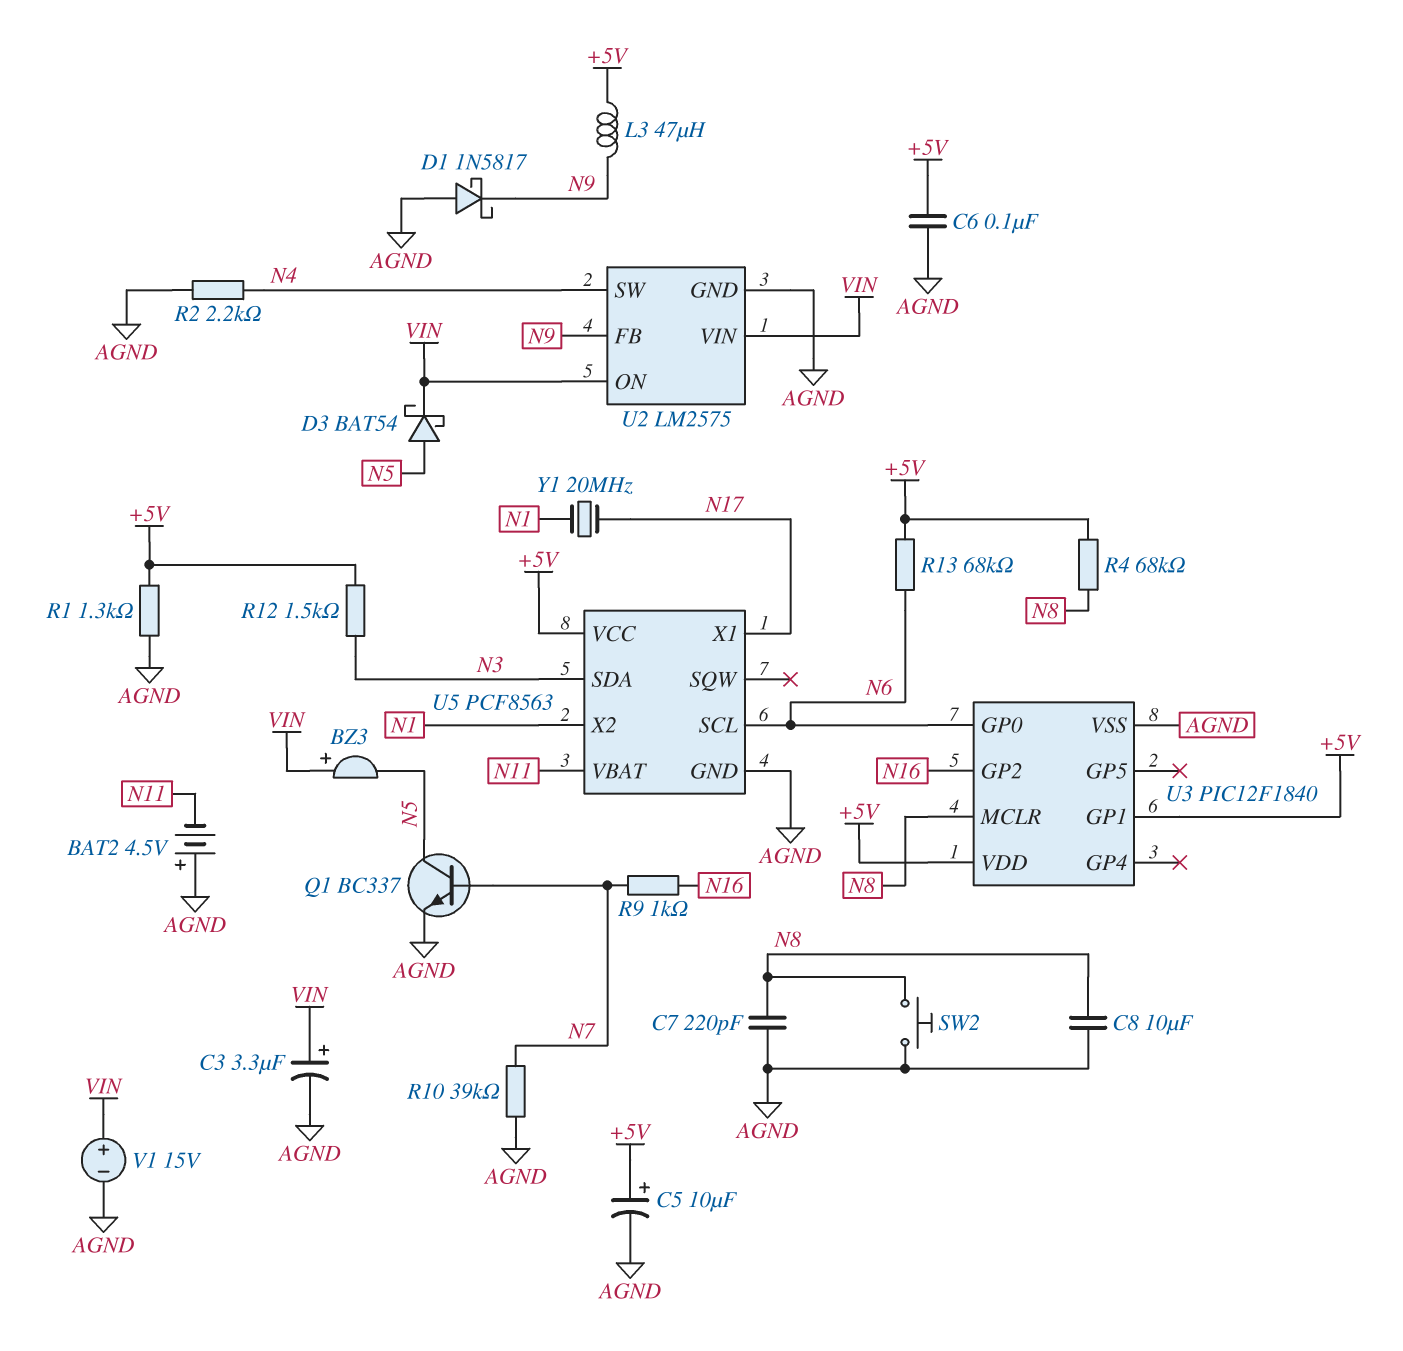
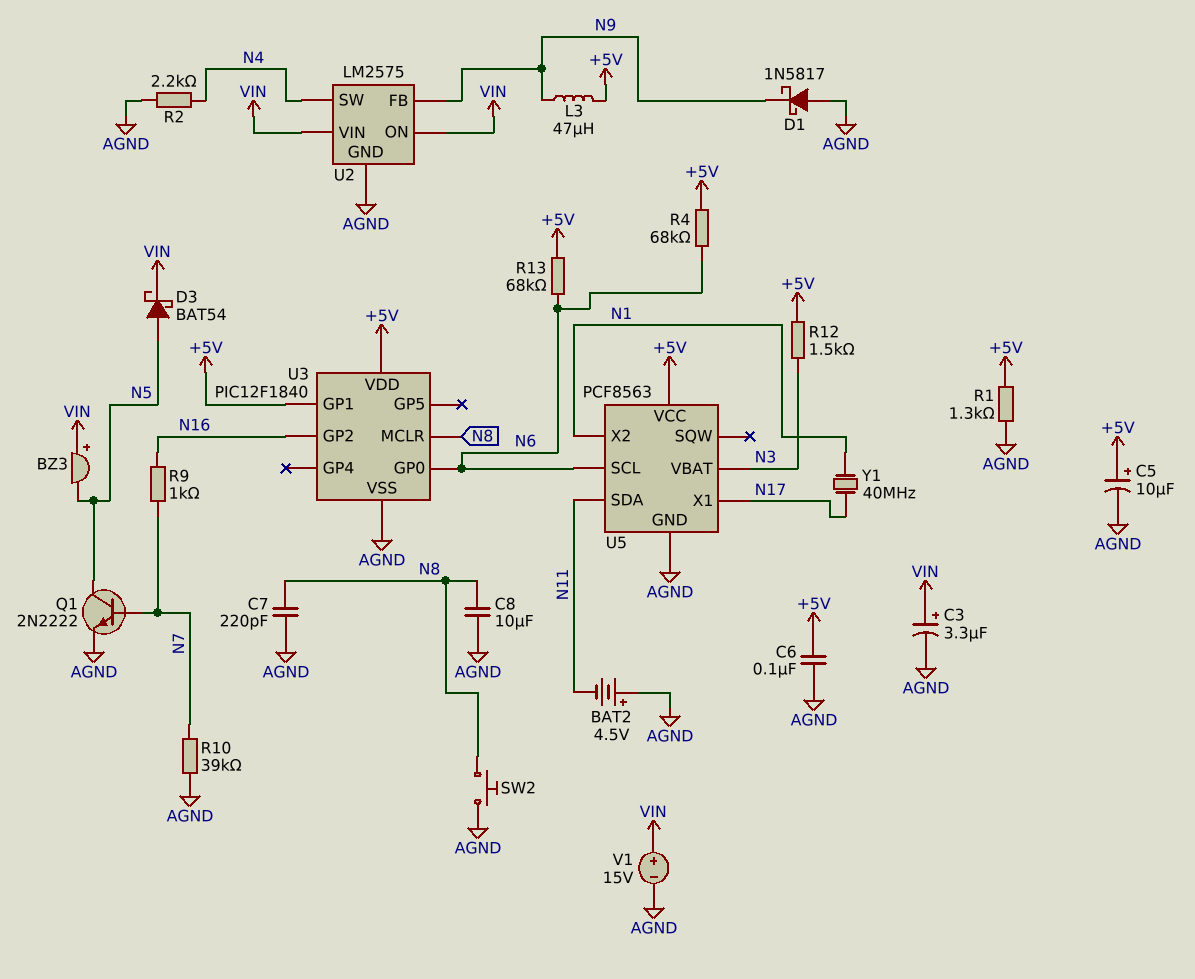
Q1: NPN BC337 (B N7, C N5, E AGND) -> NPN 2N2222 (B N7, C N5, E AGND)
R4: 68k (+5V, N8) -> 68k (+5V, N6)
U5 pin SDA: N3 -> N11
U5 pin VBAT: N11 -> N3
Y1: 20MHz (N1, N17) -> 40MHz (N1, N17)

